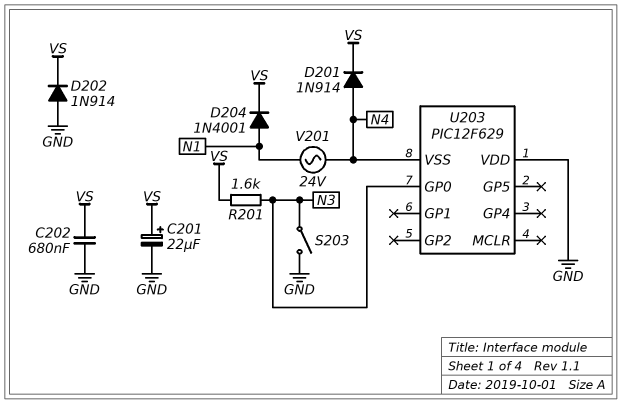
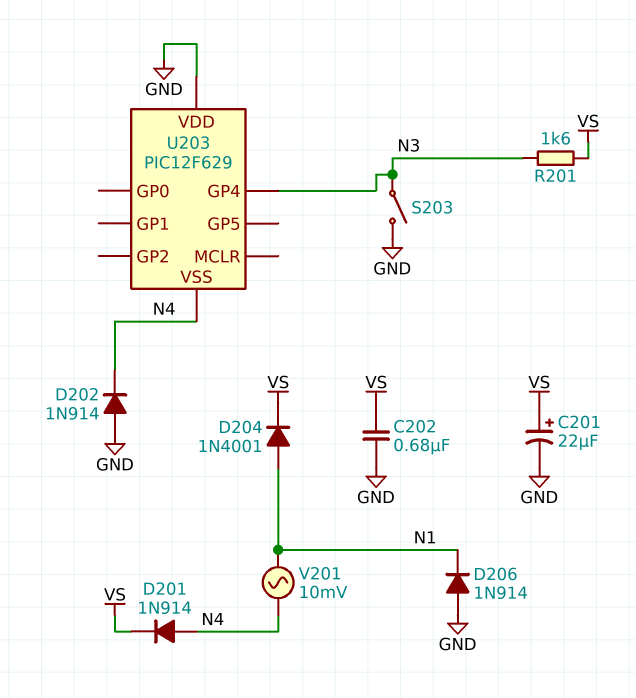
D202: diode 1N914 (A GND, K VS) -> diode 1N914 (A GND, K N4)
D206: none -> diode 1N914 (A GND, K N1)
U203 pin GP0: N3 -> none
U203 pin GP4: none -> N3
V201: AC 24V (N1, N4) -> AC 10mV (N1, N4)

